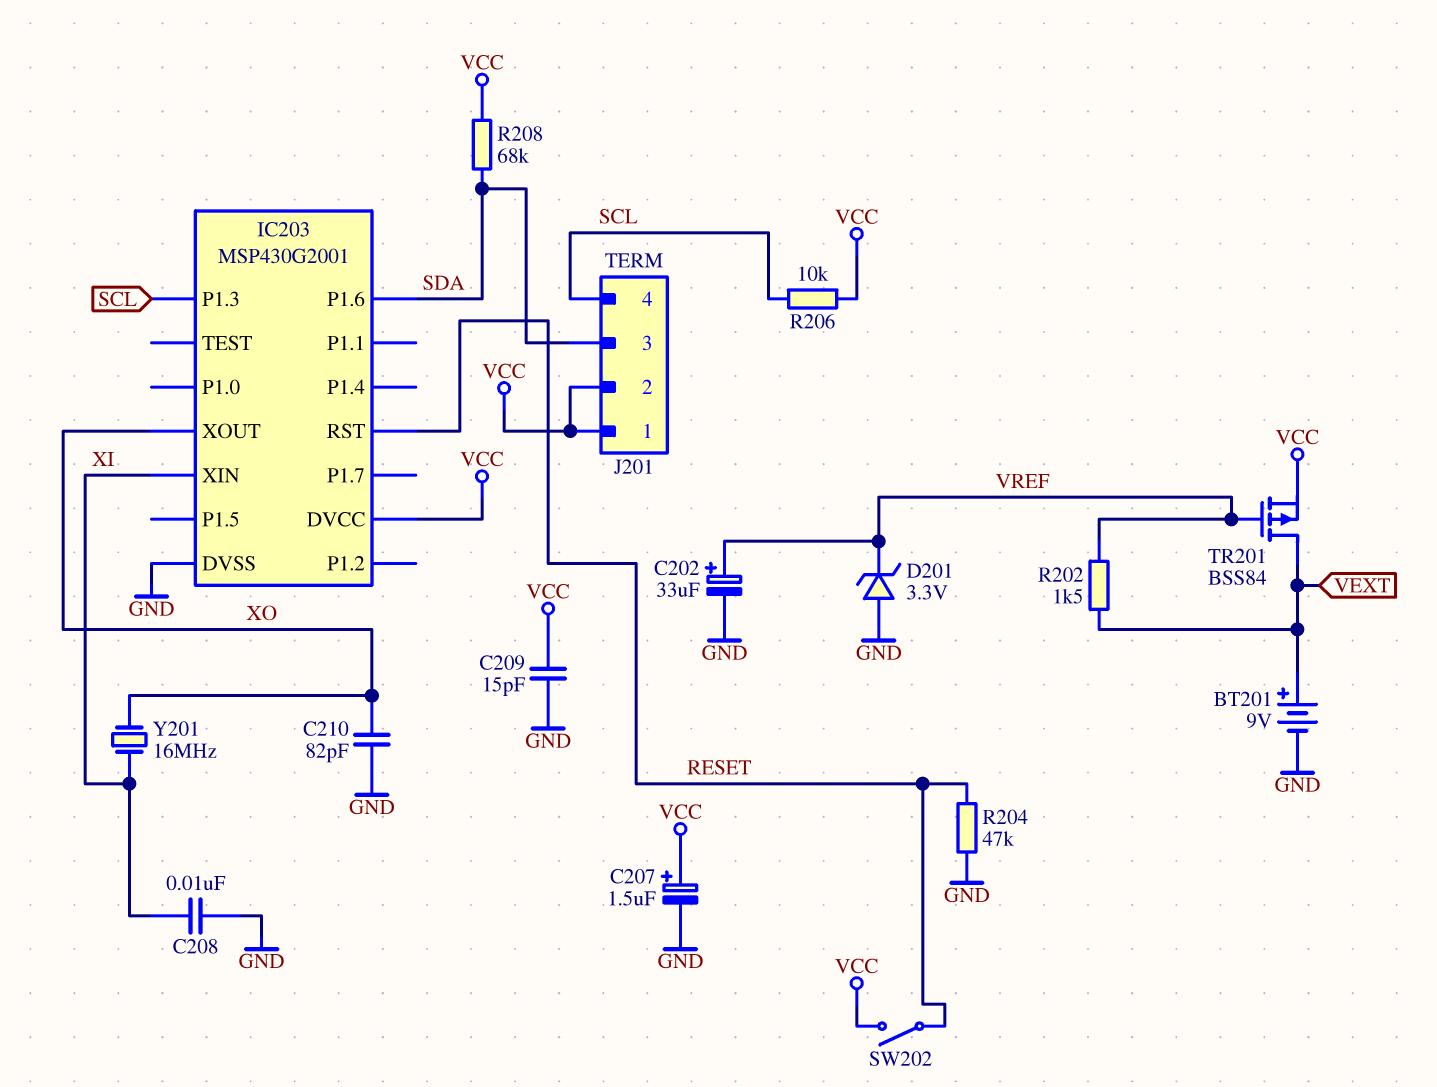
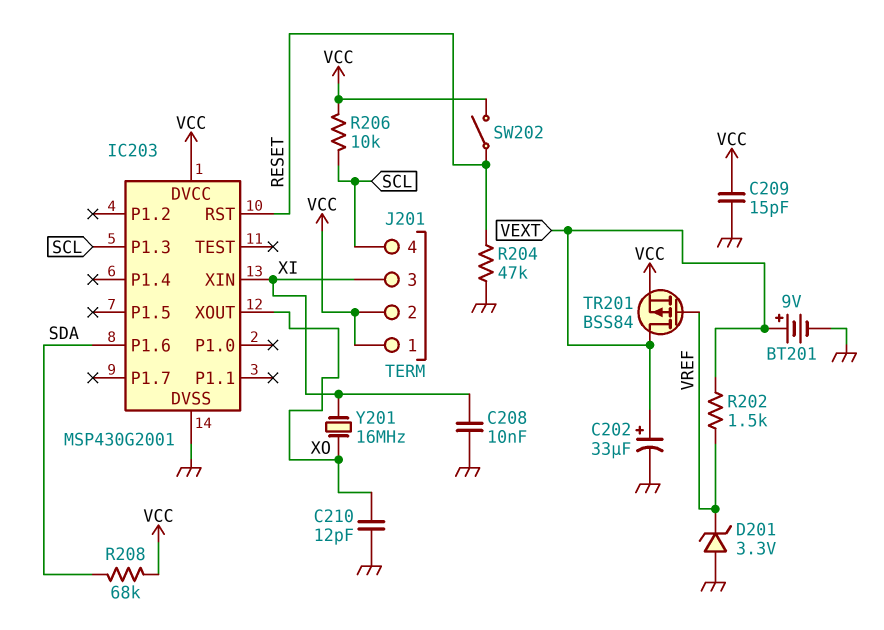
C202: 33uF (plus VREF, minus GND) -> 33uF (plus VEXT, minus GND)
C207: 1.5uF (plus VCC, minus GND) -> none
C210: 82pF (GND, XO) -> 12pF (GND, XO)
J201 pin 3: SDA -> XI

